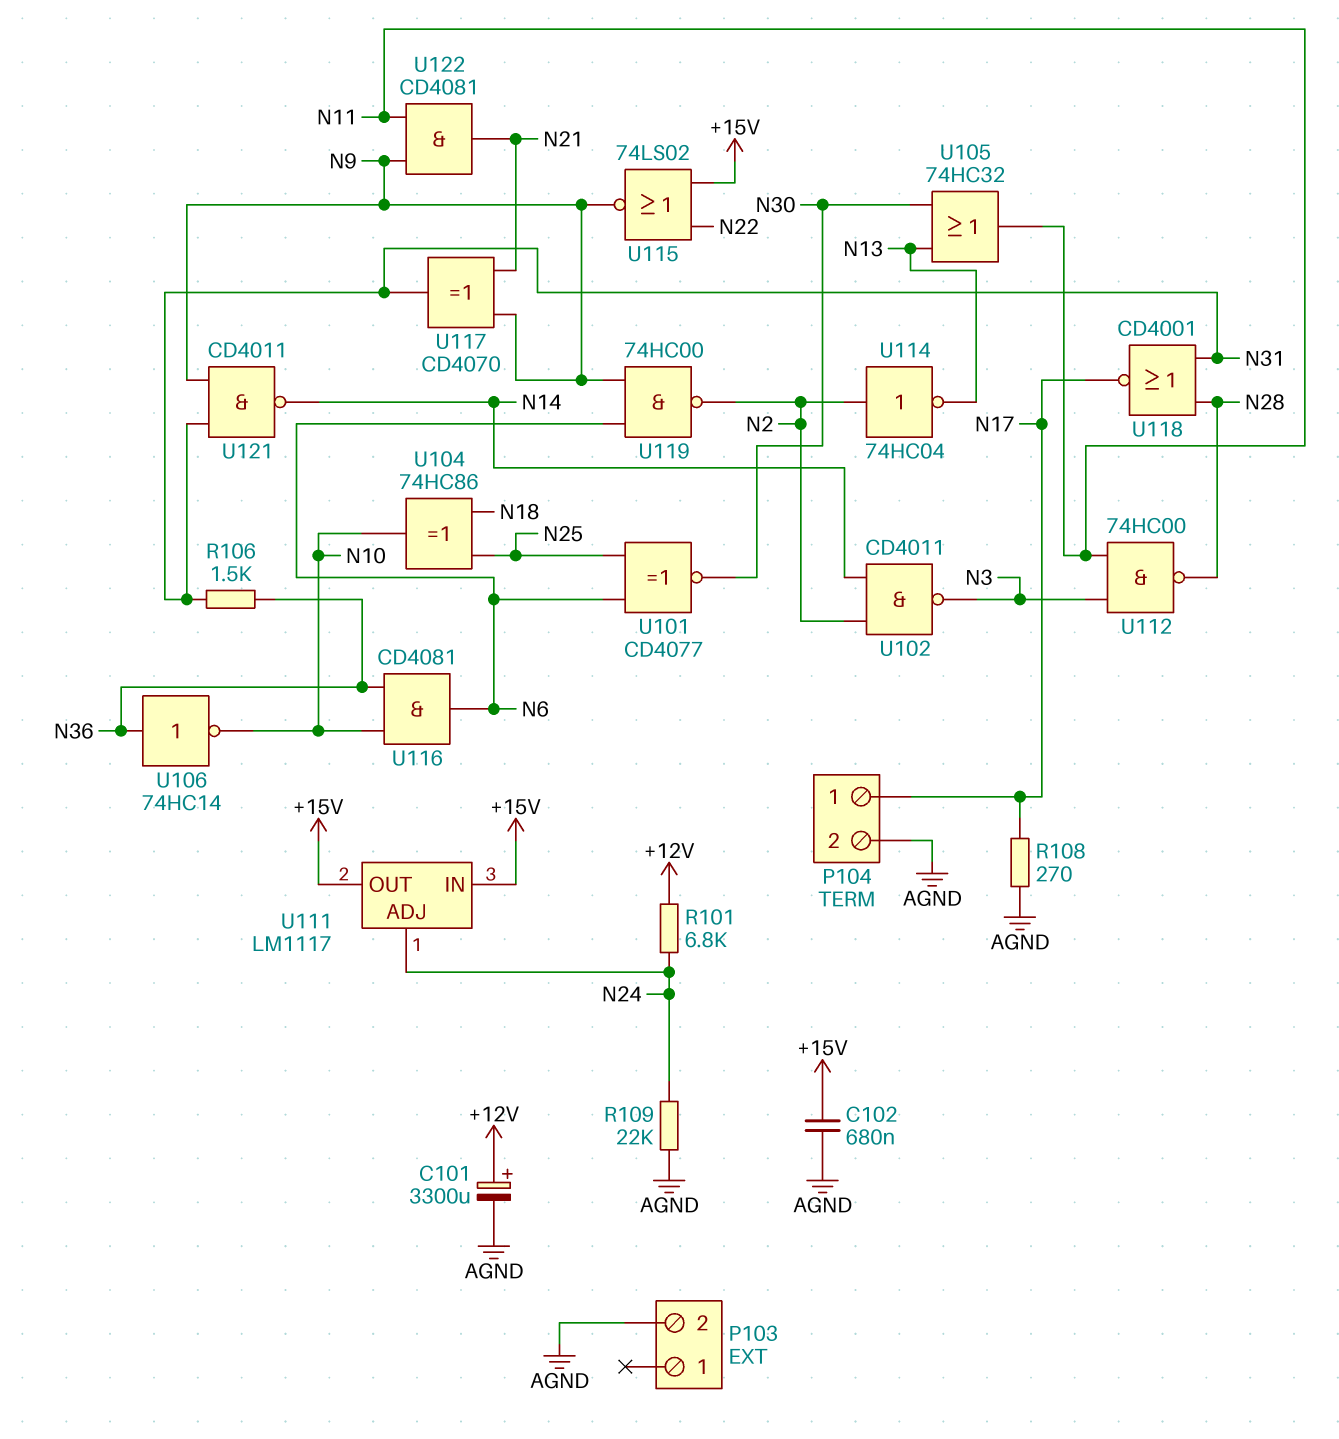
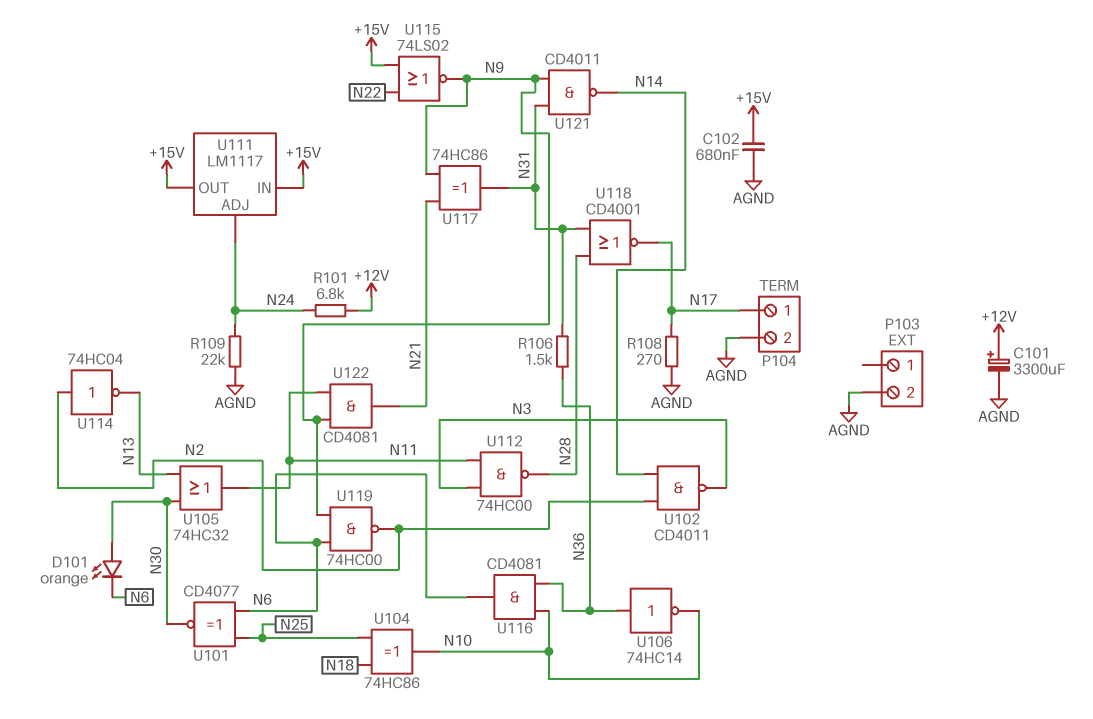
D101: none -> LED orange (A N30, K N6)
U117: XOR CD4070 (in N9, in N21, out N31) -> XOR 74HC86 (in N9, in N21, out N31)

